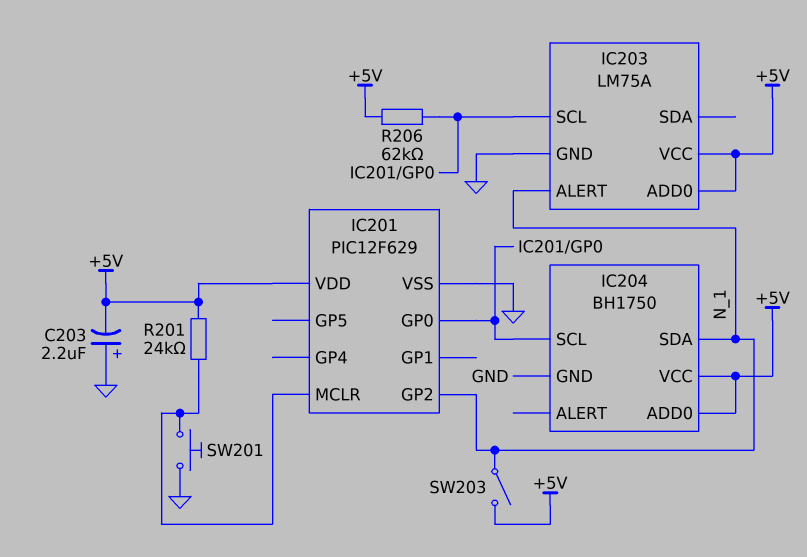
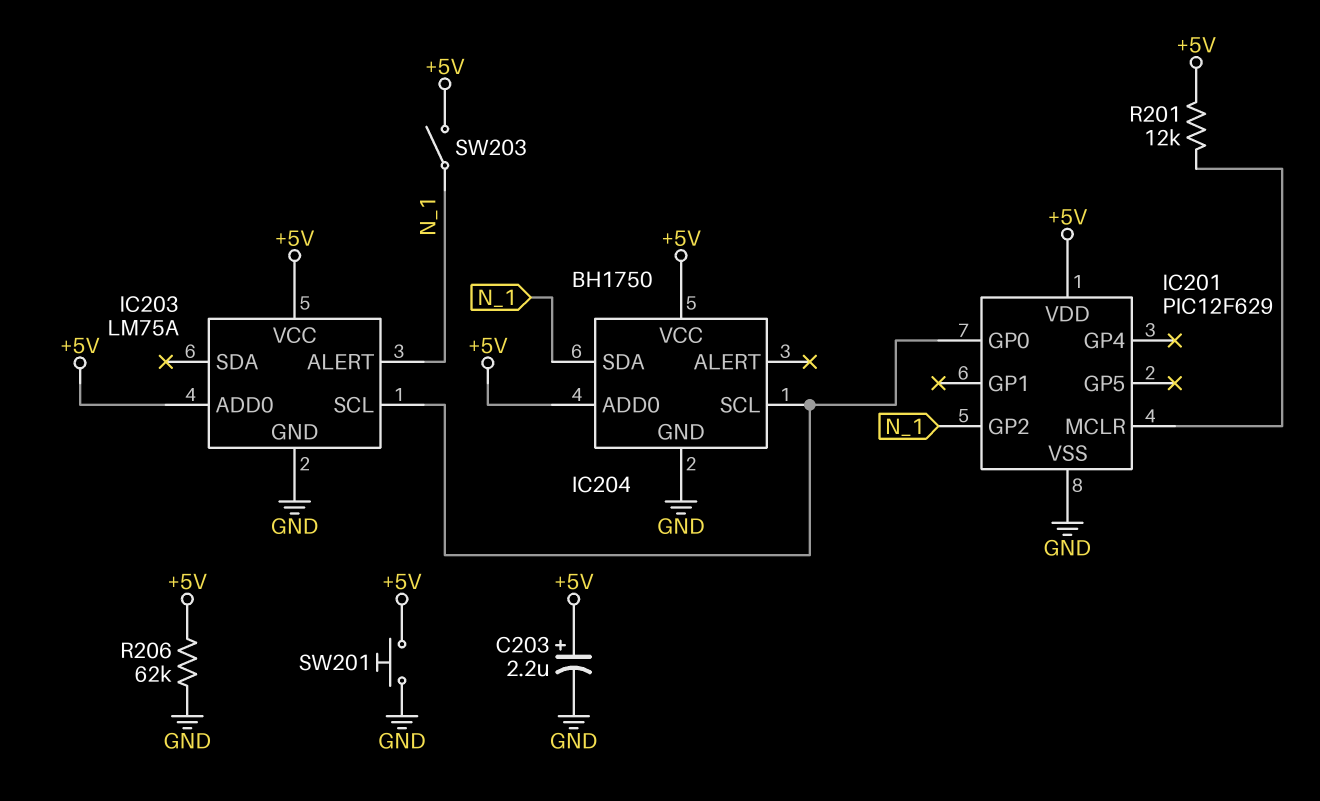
C203: 2.2uF (plus GND, minus +5V) -> 2.2uF (plus +5V, minus GND)
R201: 24k (+5V, IC201/MCLR) -> 12k (+5V, IC201/MCLR)
R206: 62k (+5V, IC201/GP0) -> 62k (+5V, GND)
SW201: button (GND, IC201/MCLR) -> button (+5V, GND)

